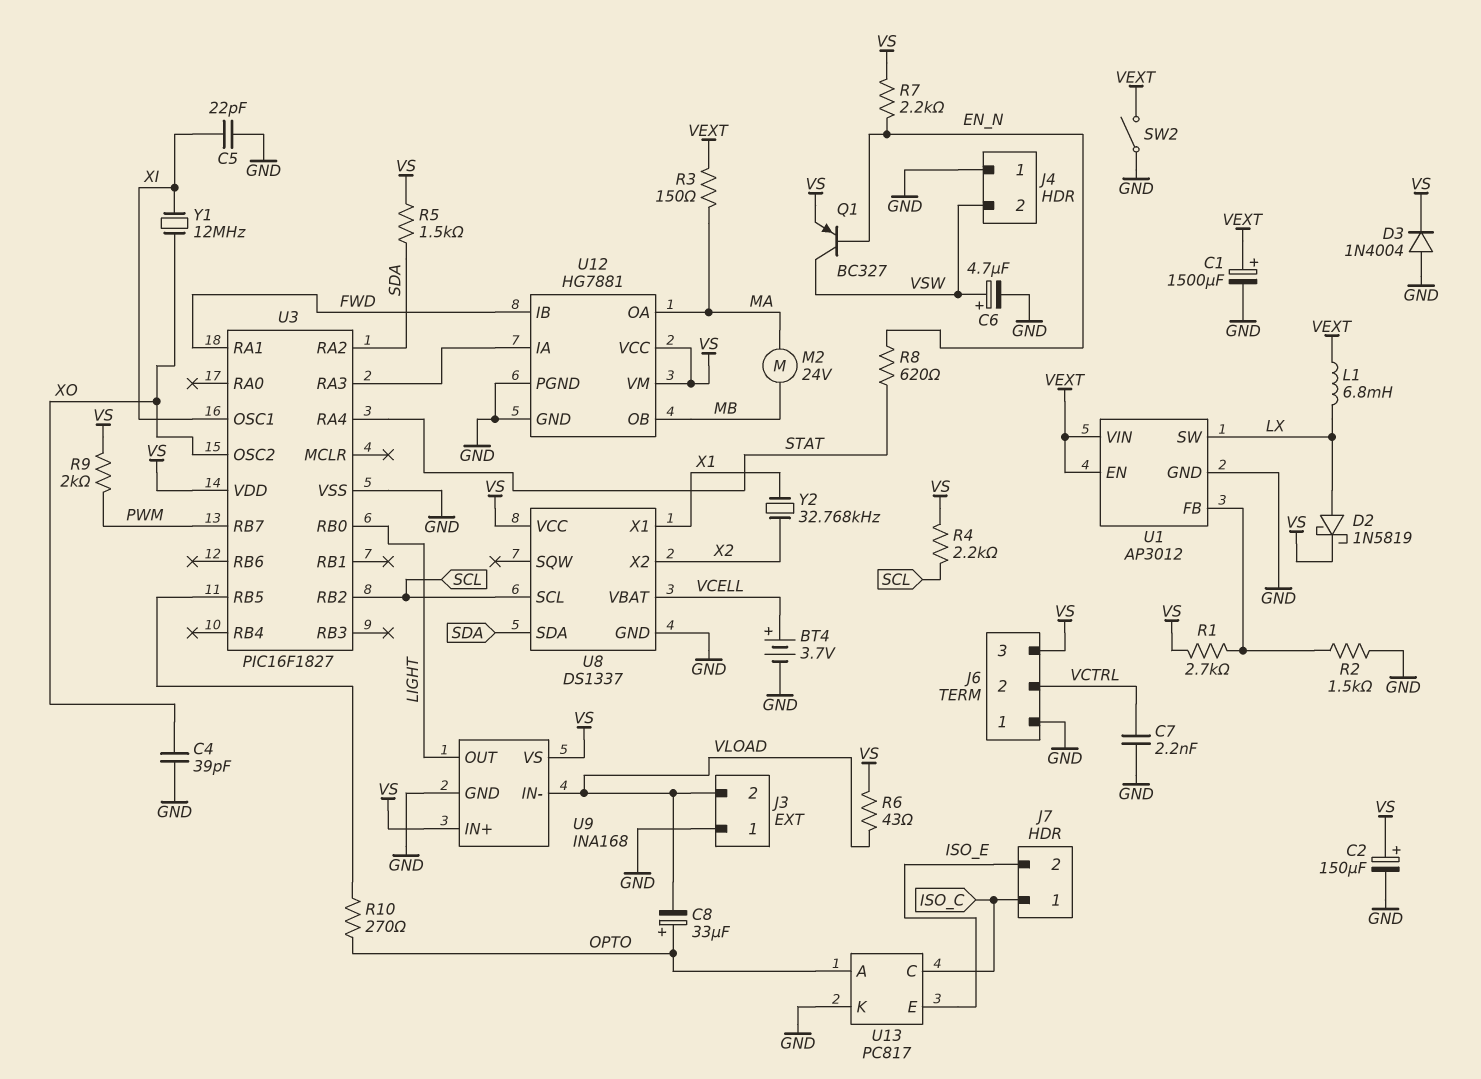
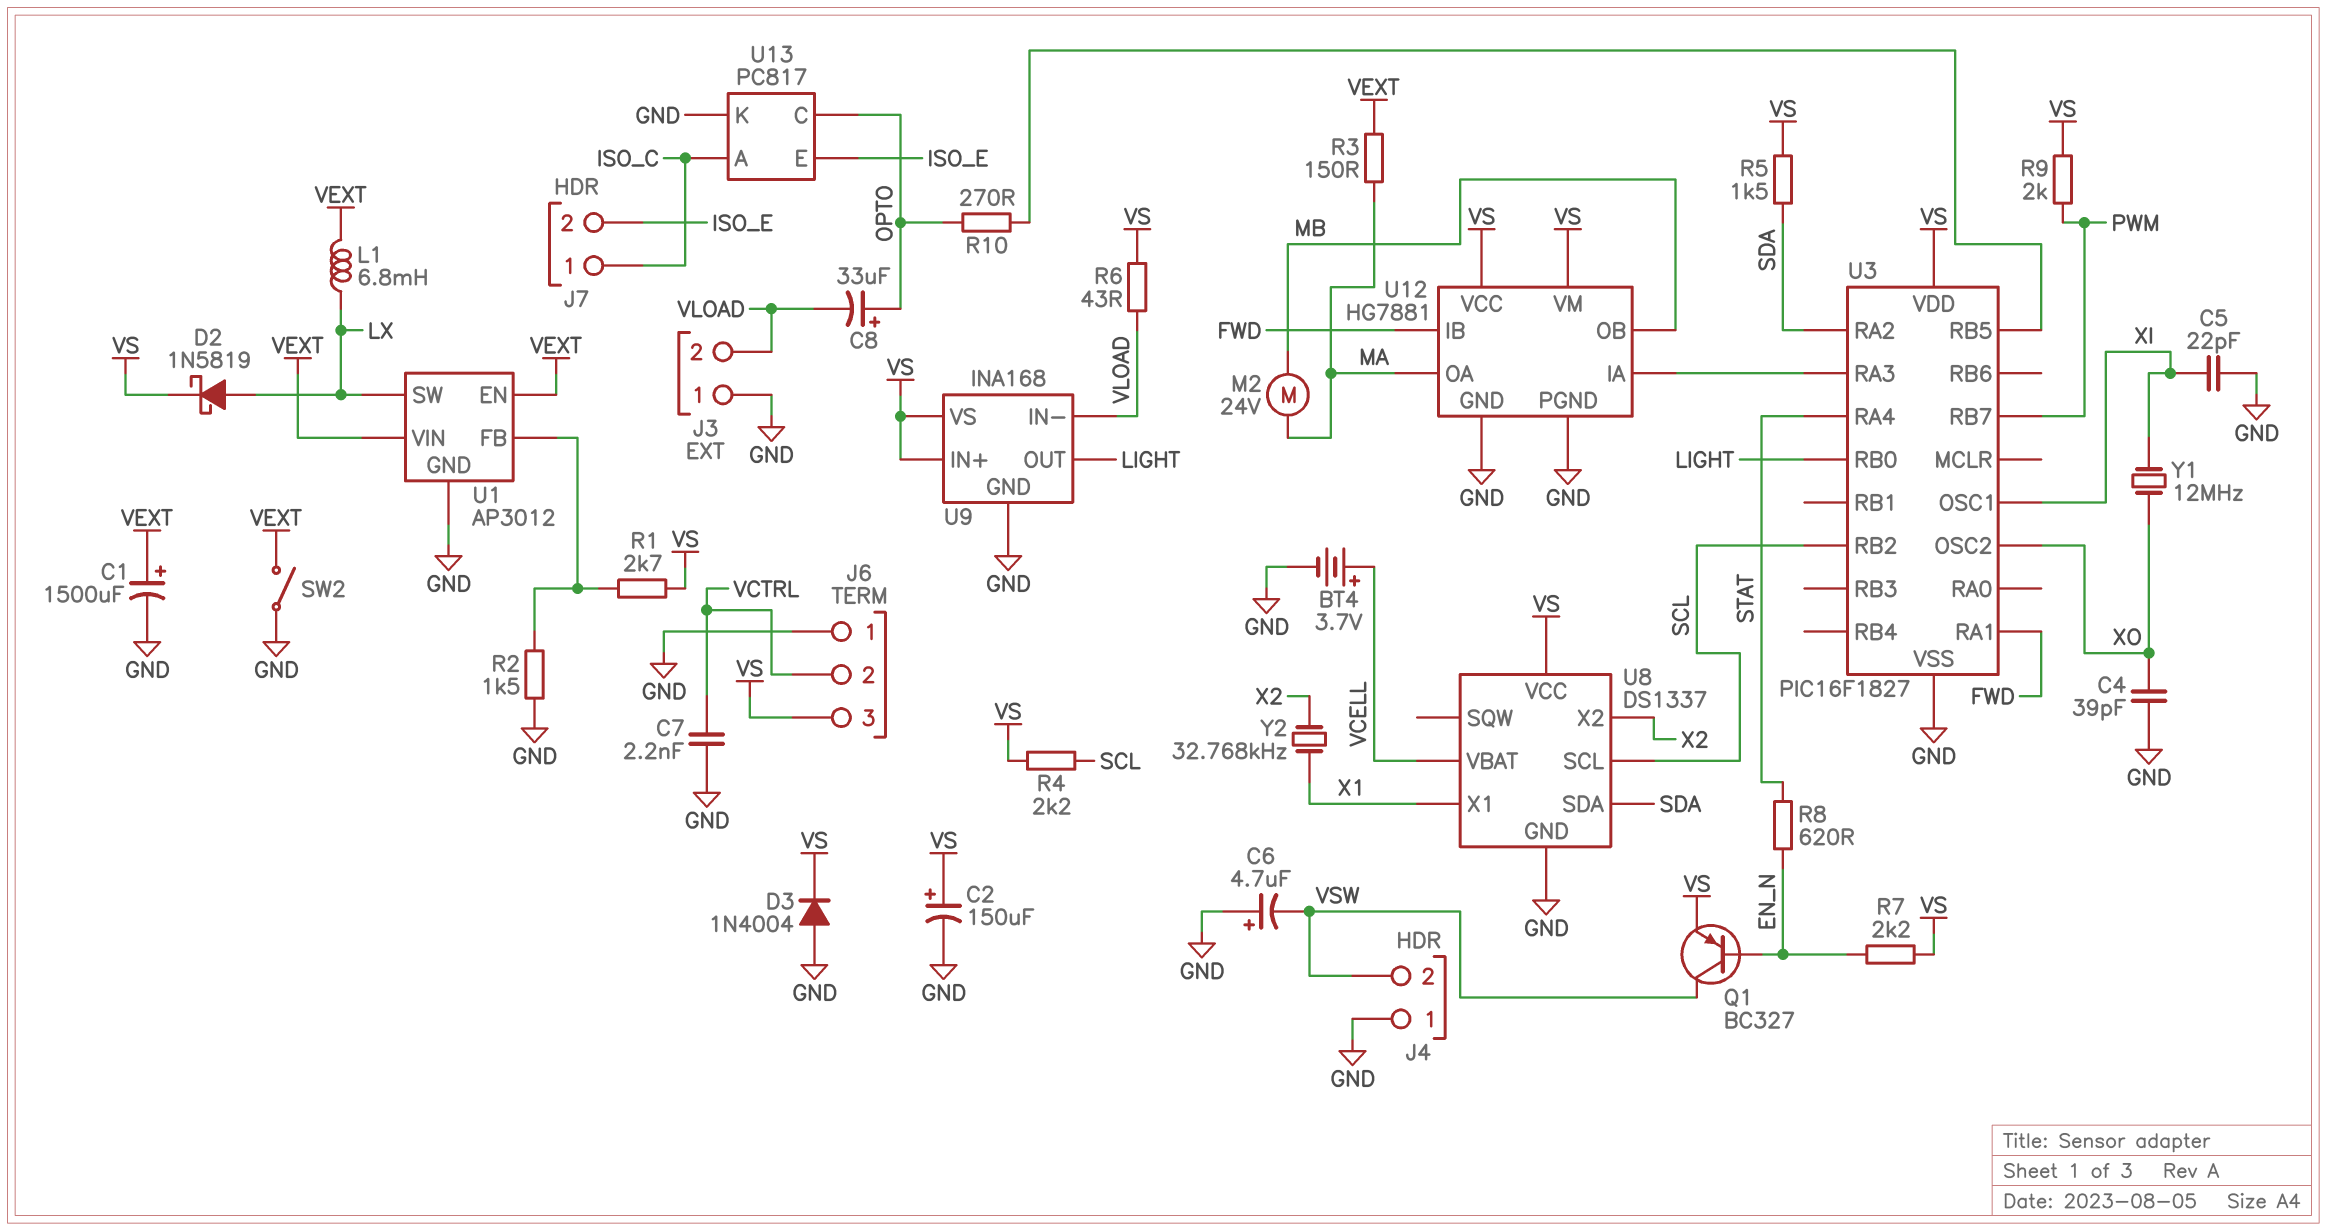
C6: 4.7uF (plus VSW, minus GND) -> 4.7uF (plus GND, minus VSW)
U13 pin A: OPTO -> ISO_C
U13 pin C: ISO_C -> OPTO

